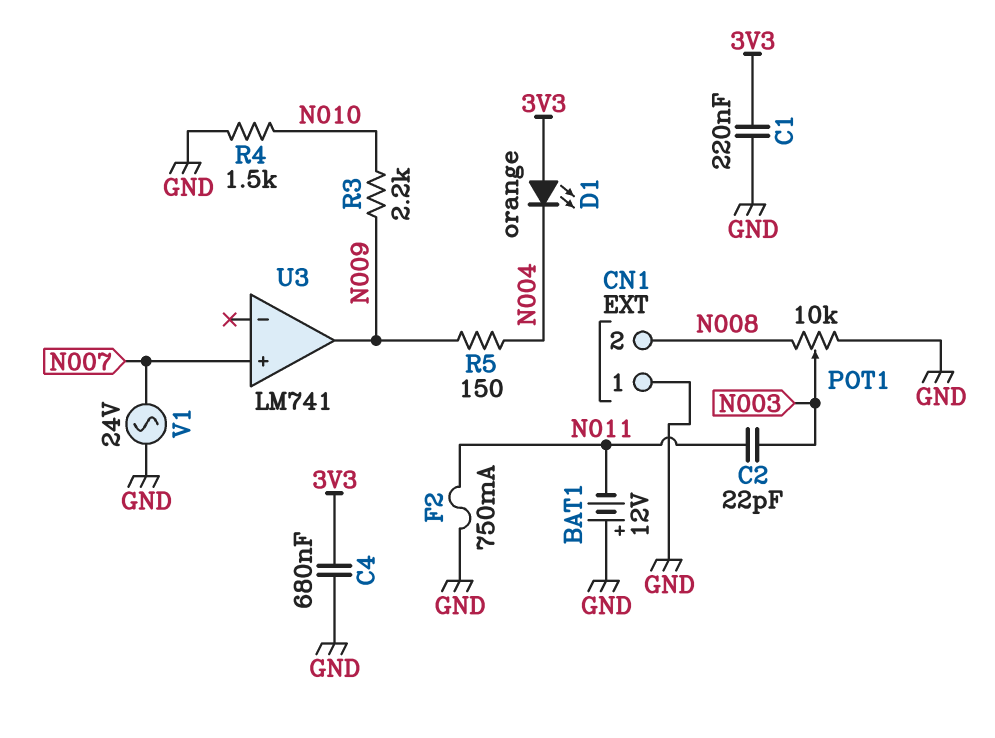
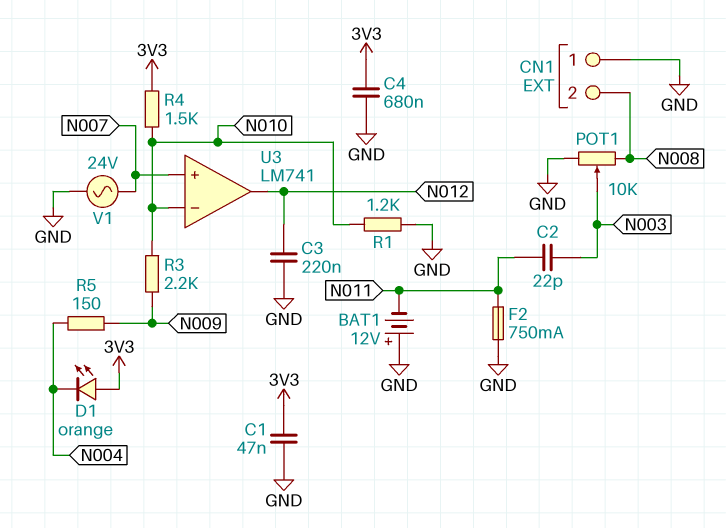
C1: 220nF (3V3, GND) -> 47nF (3V3, GND)
C3: none -> 220nF (GND, N012)
R1: none -> 1.2k (GND, N010)
R4: 1.5k (GND, N010) -> 1.5k (3V3, N010)
U3 pin in-: none -> N010
U3 pin out: N009 -> N012

